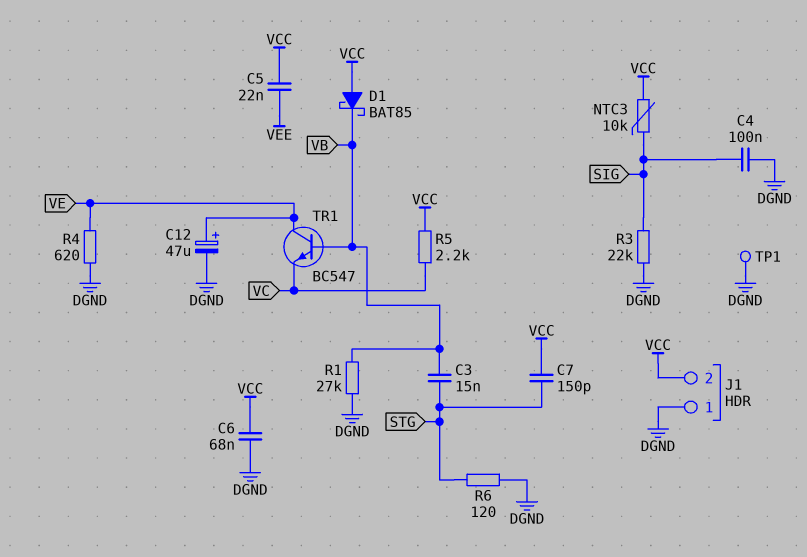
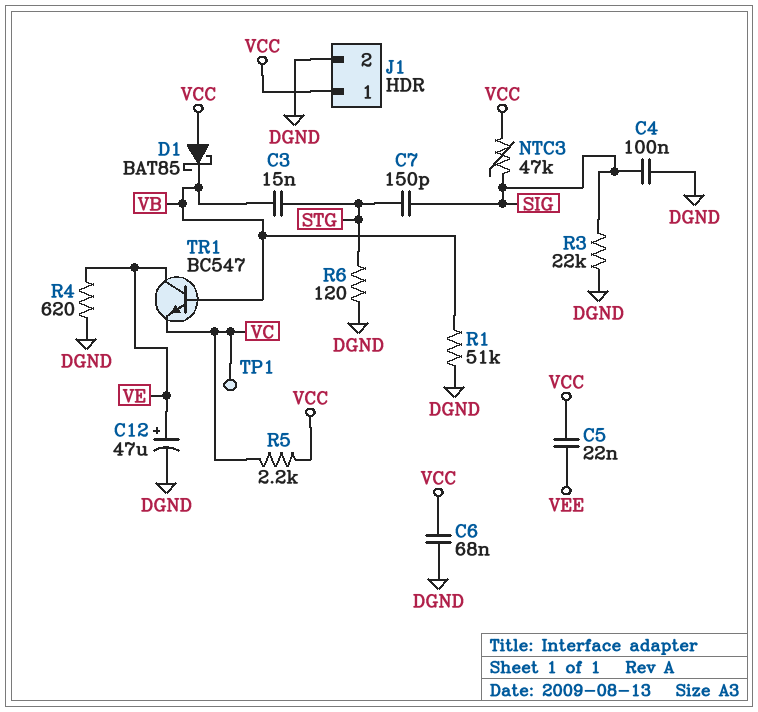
C7: 150pF (STG, VCC) -> 150pF (SIG, STG)
J1 pin 1: DGND -> VCC
J1 pin 2: VCC -> DGND
NTC3: 10k (SIG, VCC) -> 47k (SIG, VCC)
R1: 27k (DGND, VB) -> 51k (DGND, VB)
TP1: test point (DGND) -> test point (VC)

